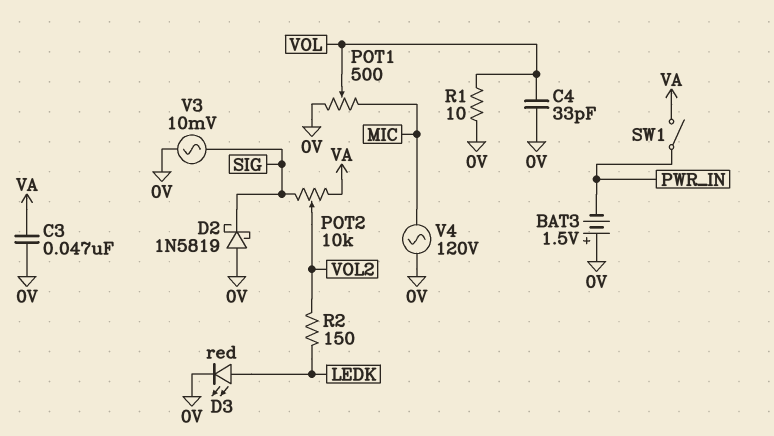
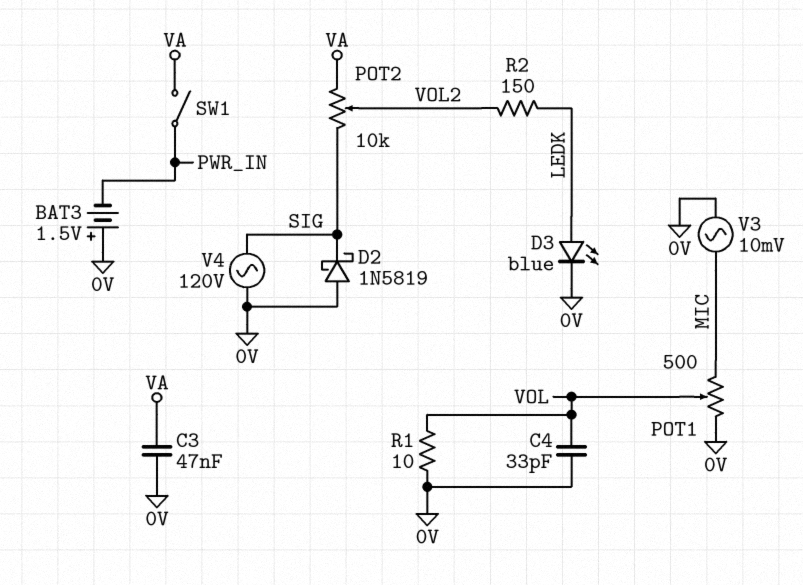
D3: LED red (A LEDK, K 0V) -> LED blue (A LEDK, K 0V)
V3: AC 10mV (0V, SIG) -> AC 10mV (0V, MIC)
V4: AC 120V (0V, MIC) -> AC 120V (0V, SIG)

